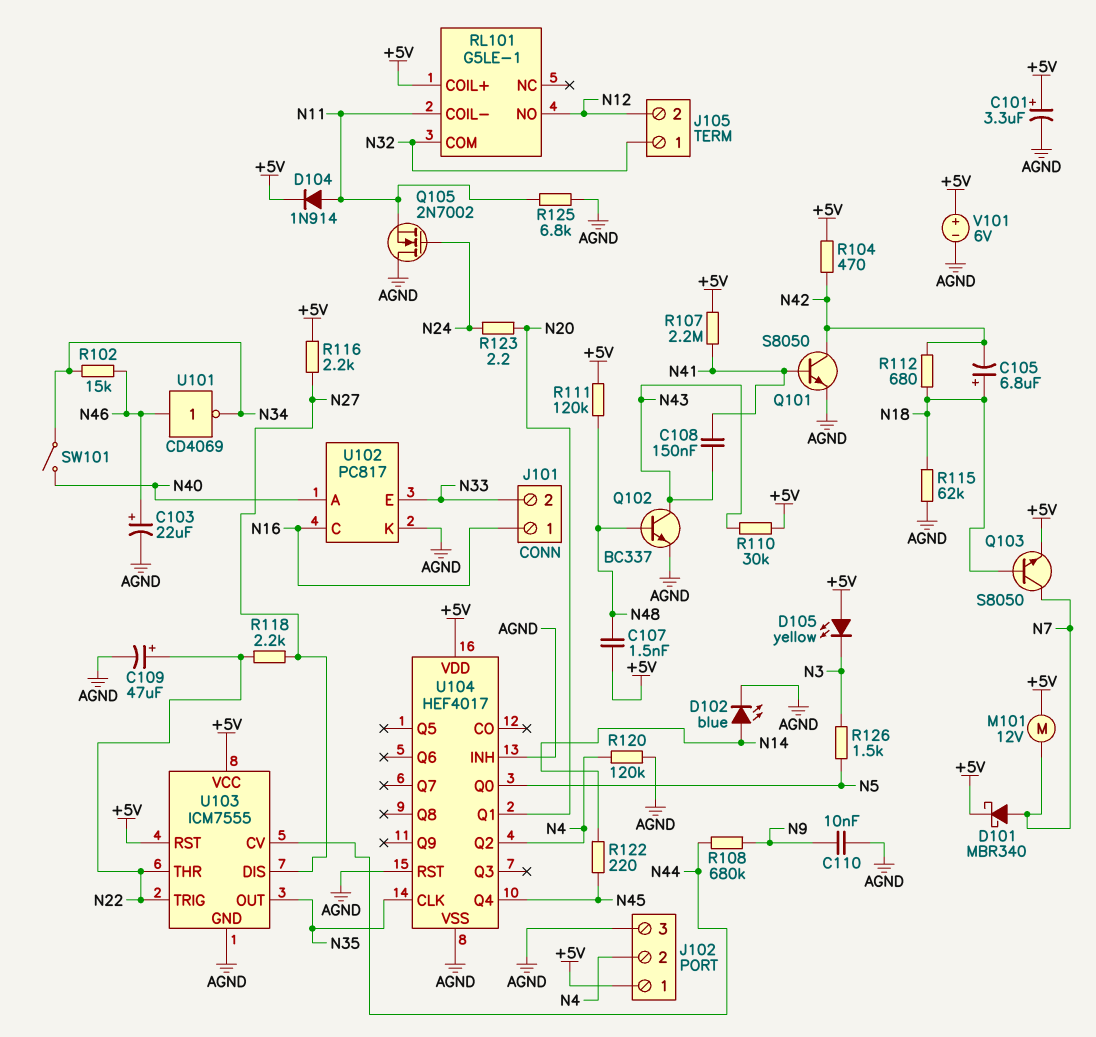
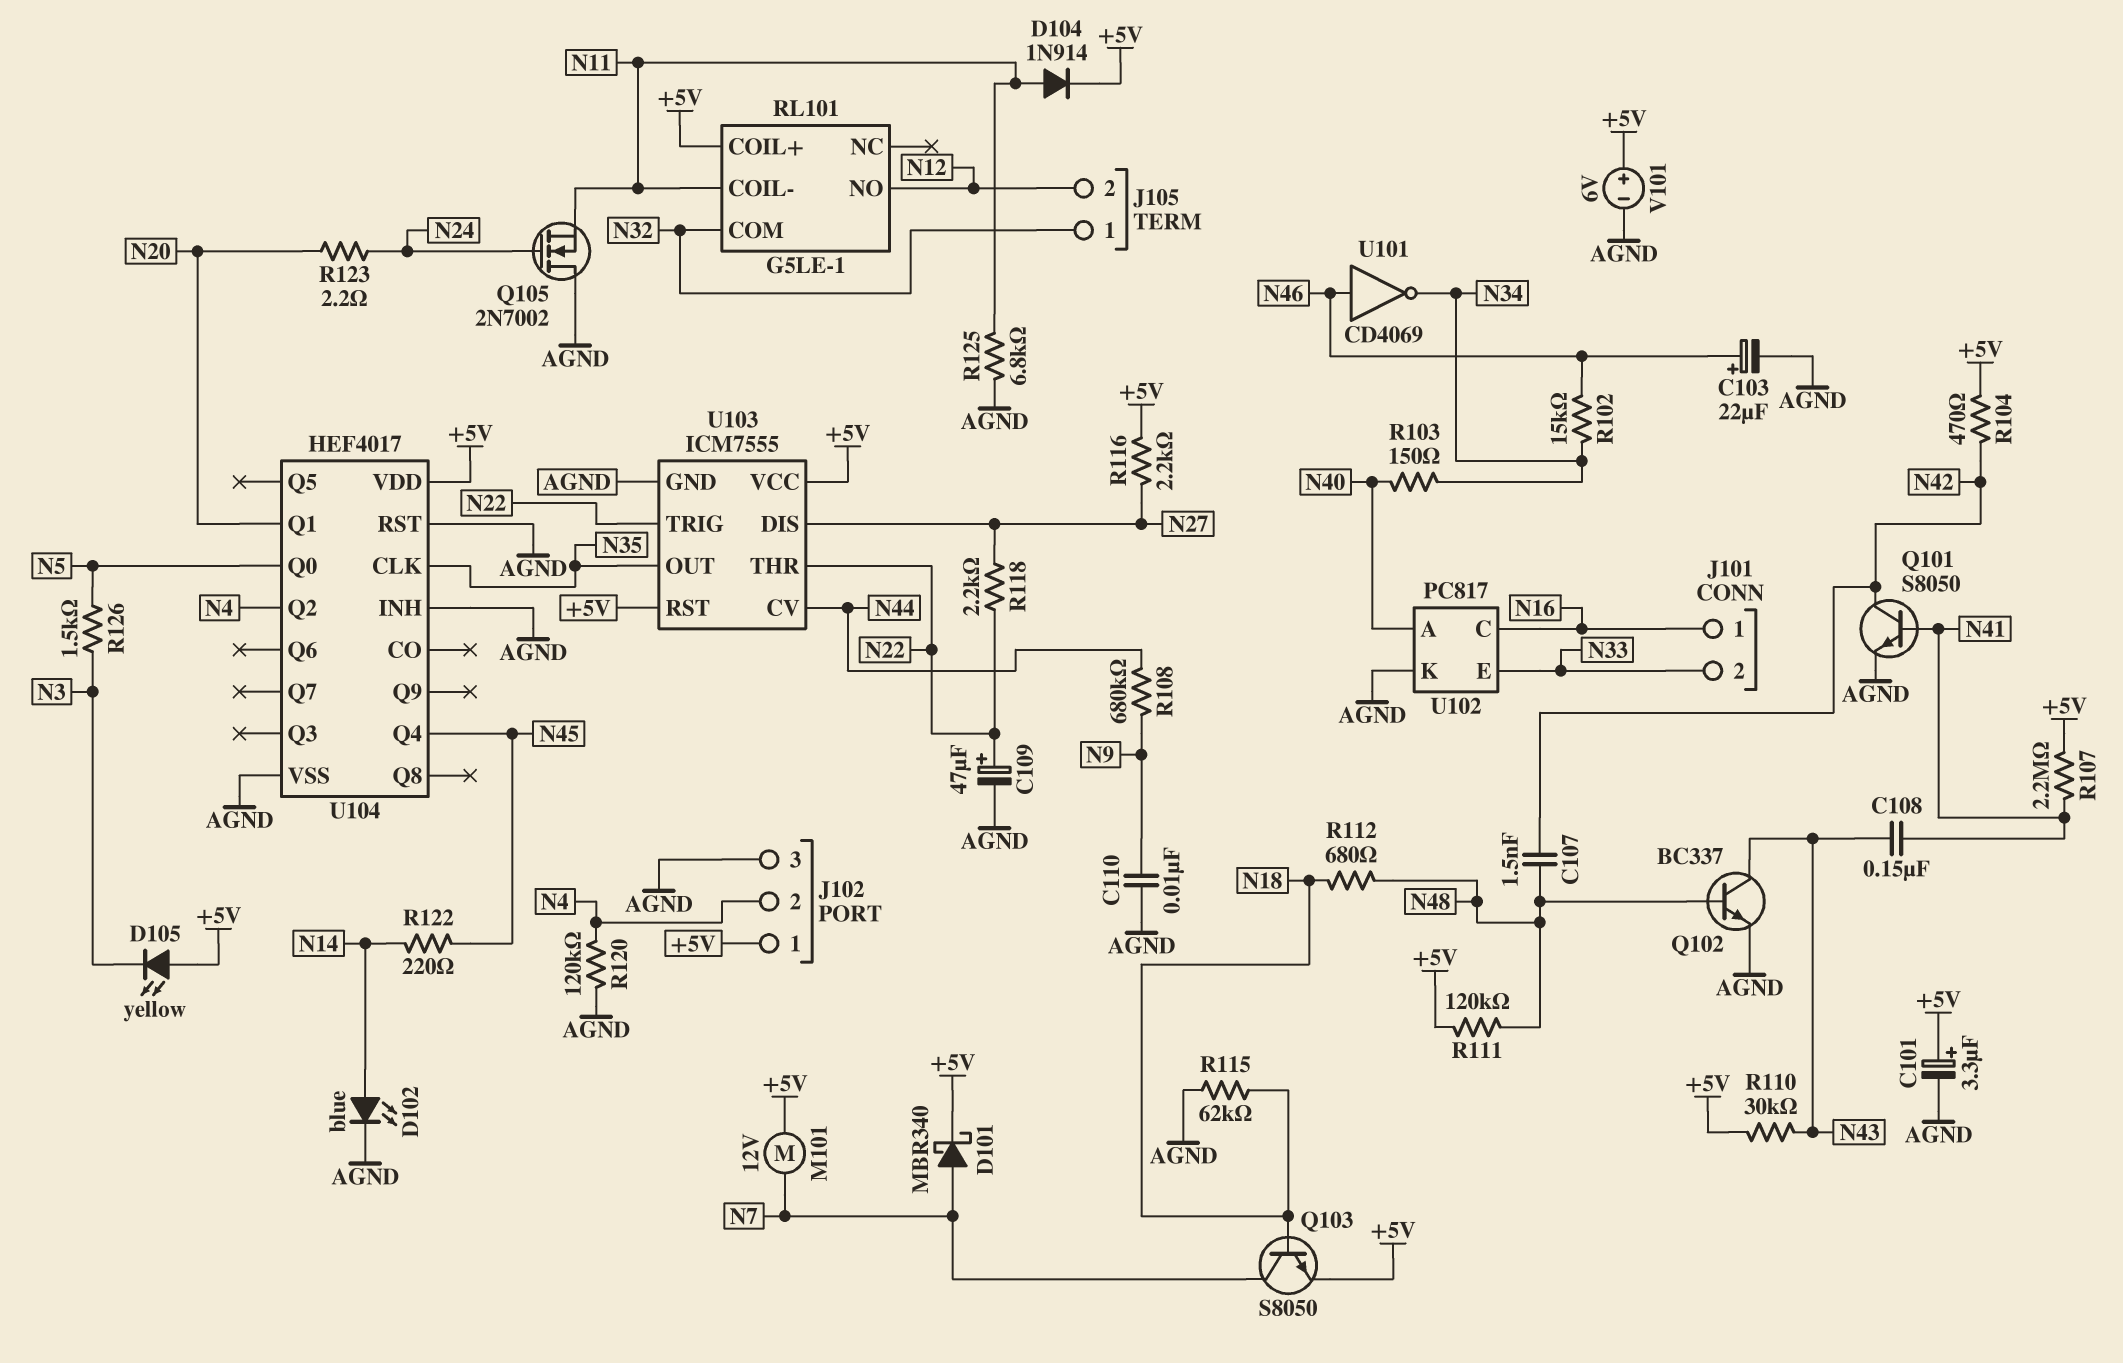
C105: 6.8uF (plus N18, minus N42) -> none
C107: 1.5nF (+5V, N48) -> 1.5nF (N42, N48)
R103: none -> 150 (N34, N40)
R112: 680 (N18, N42) -> 680 (N18, N48)
SW101: switch (N34, N40) -> none

